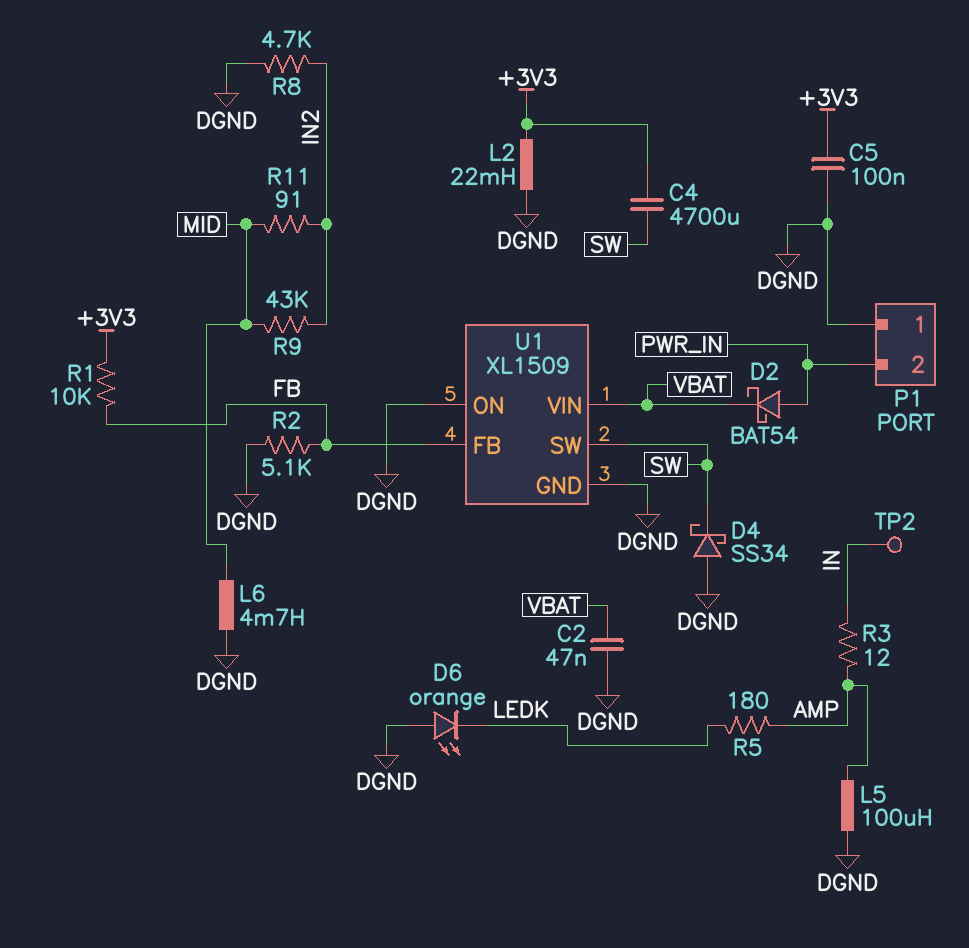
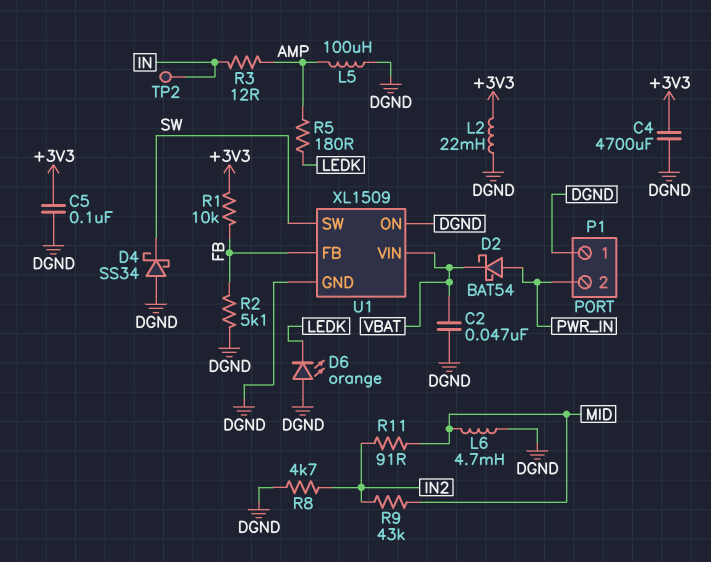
C4: 4700uF (+3V3, SW) -> 4700uF (+3V3, DGND)

